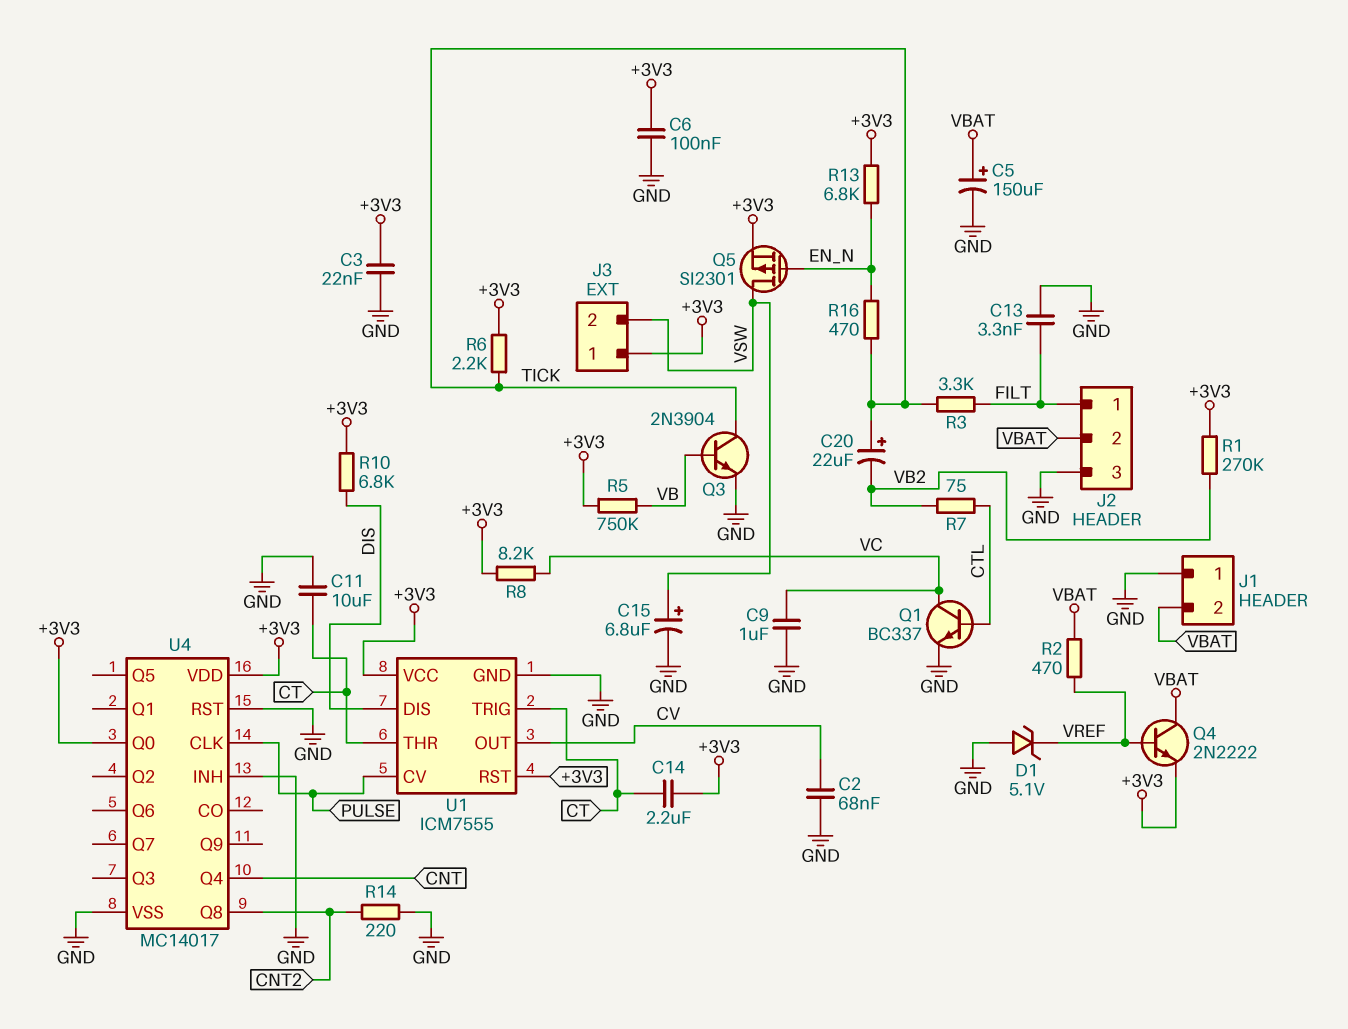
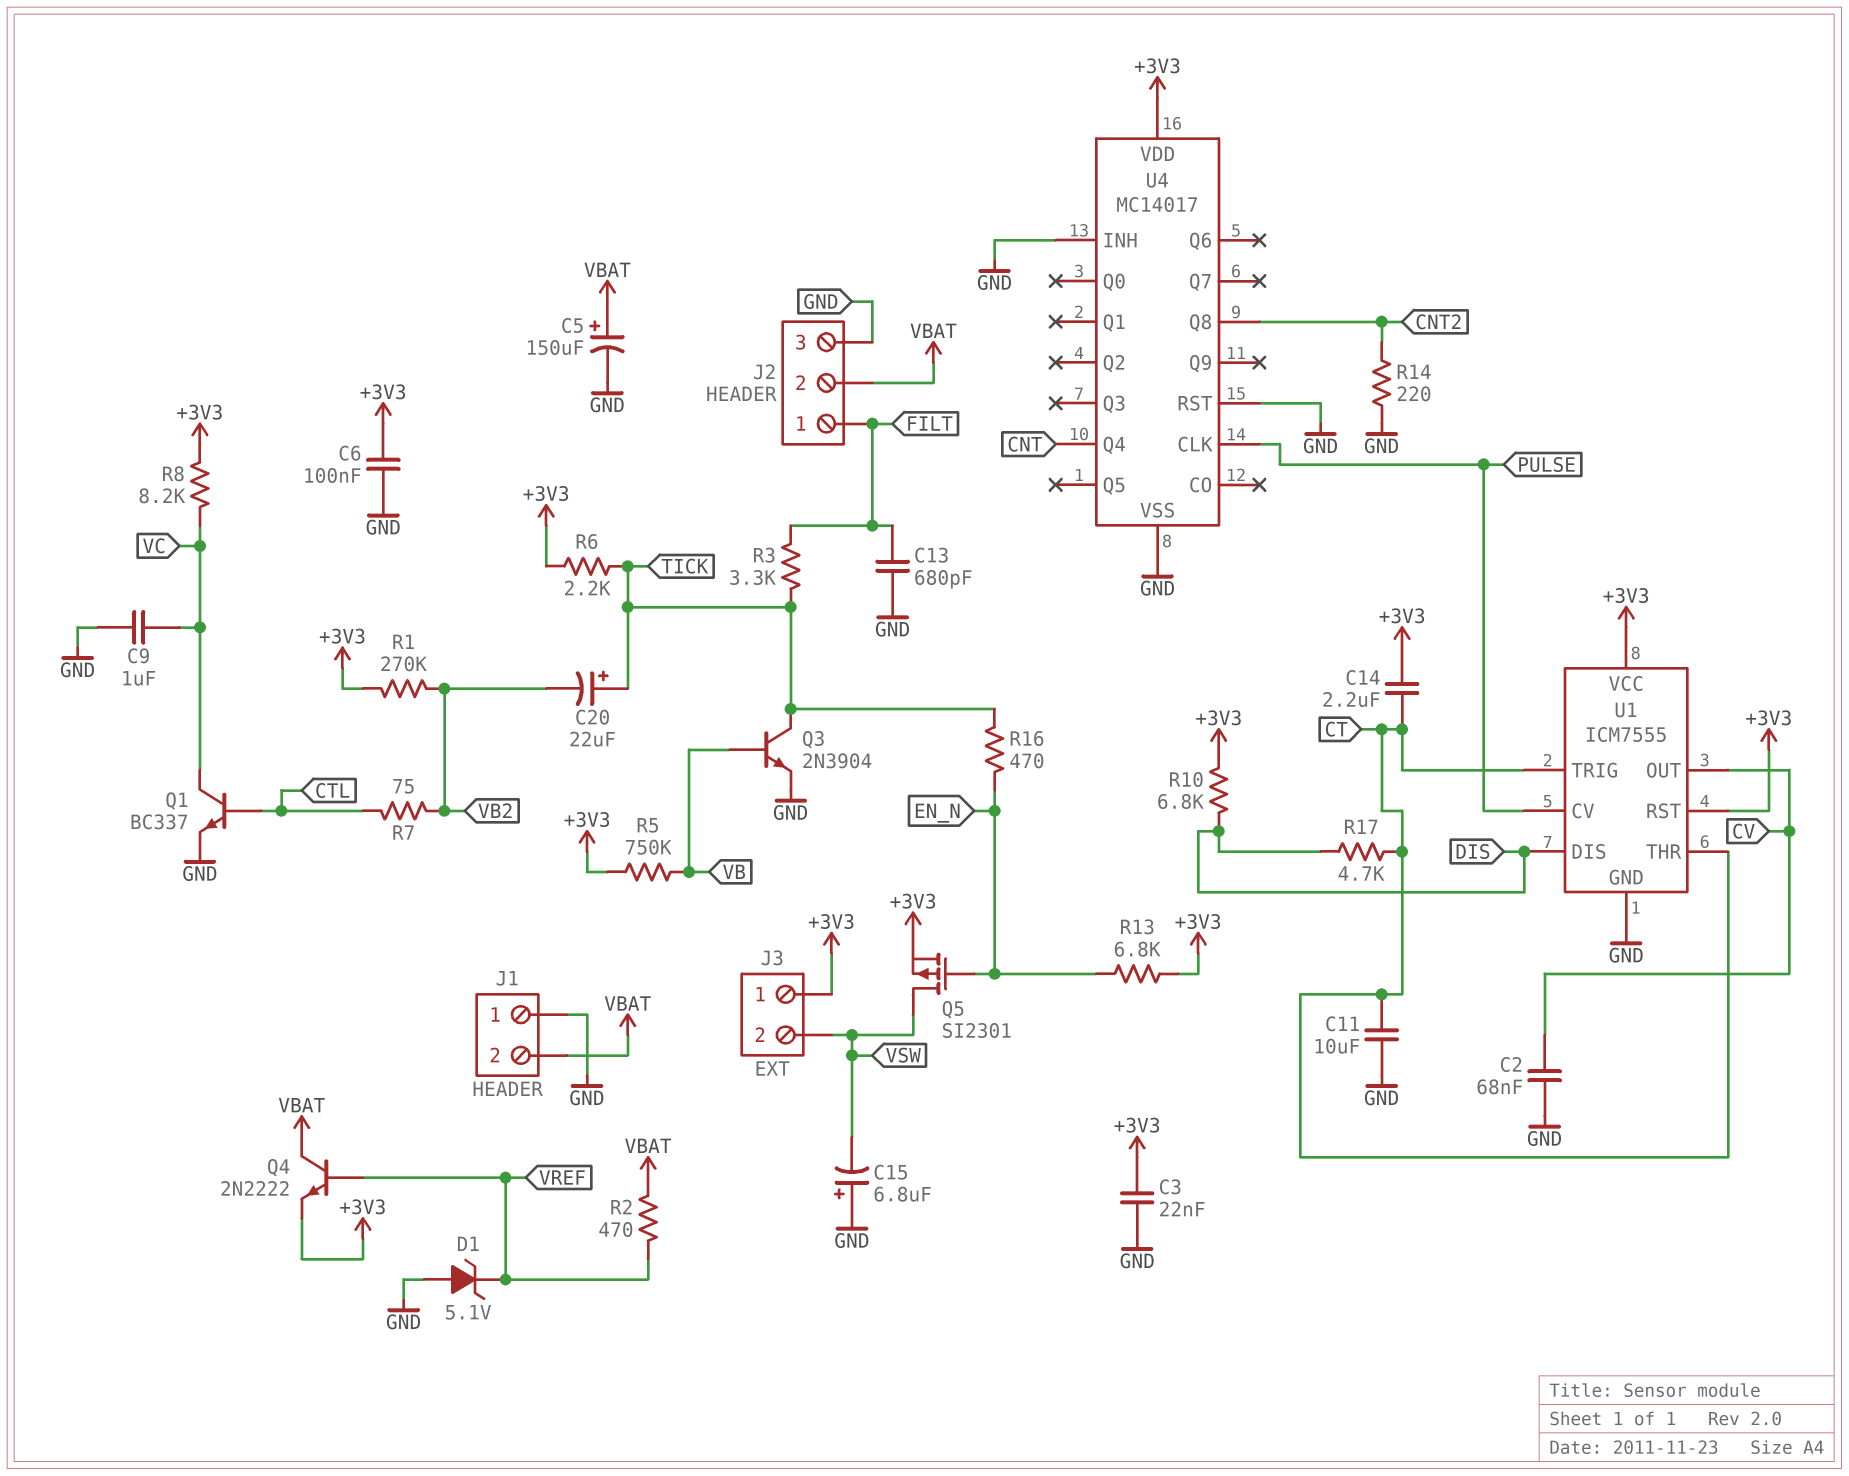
C13: 3.3nF (FILT, GND) -> 680pF (FILT, GND)
C15: 6.8uF (plus VSW, minus GND) -> 6.8uF (plus GND, minus VSW)
R17: none -> 4.7k (CT, DIS)
U4 pin Q0: +3V3 -> none

